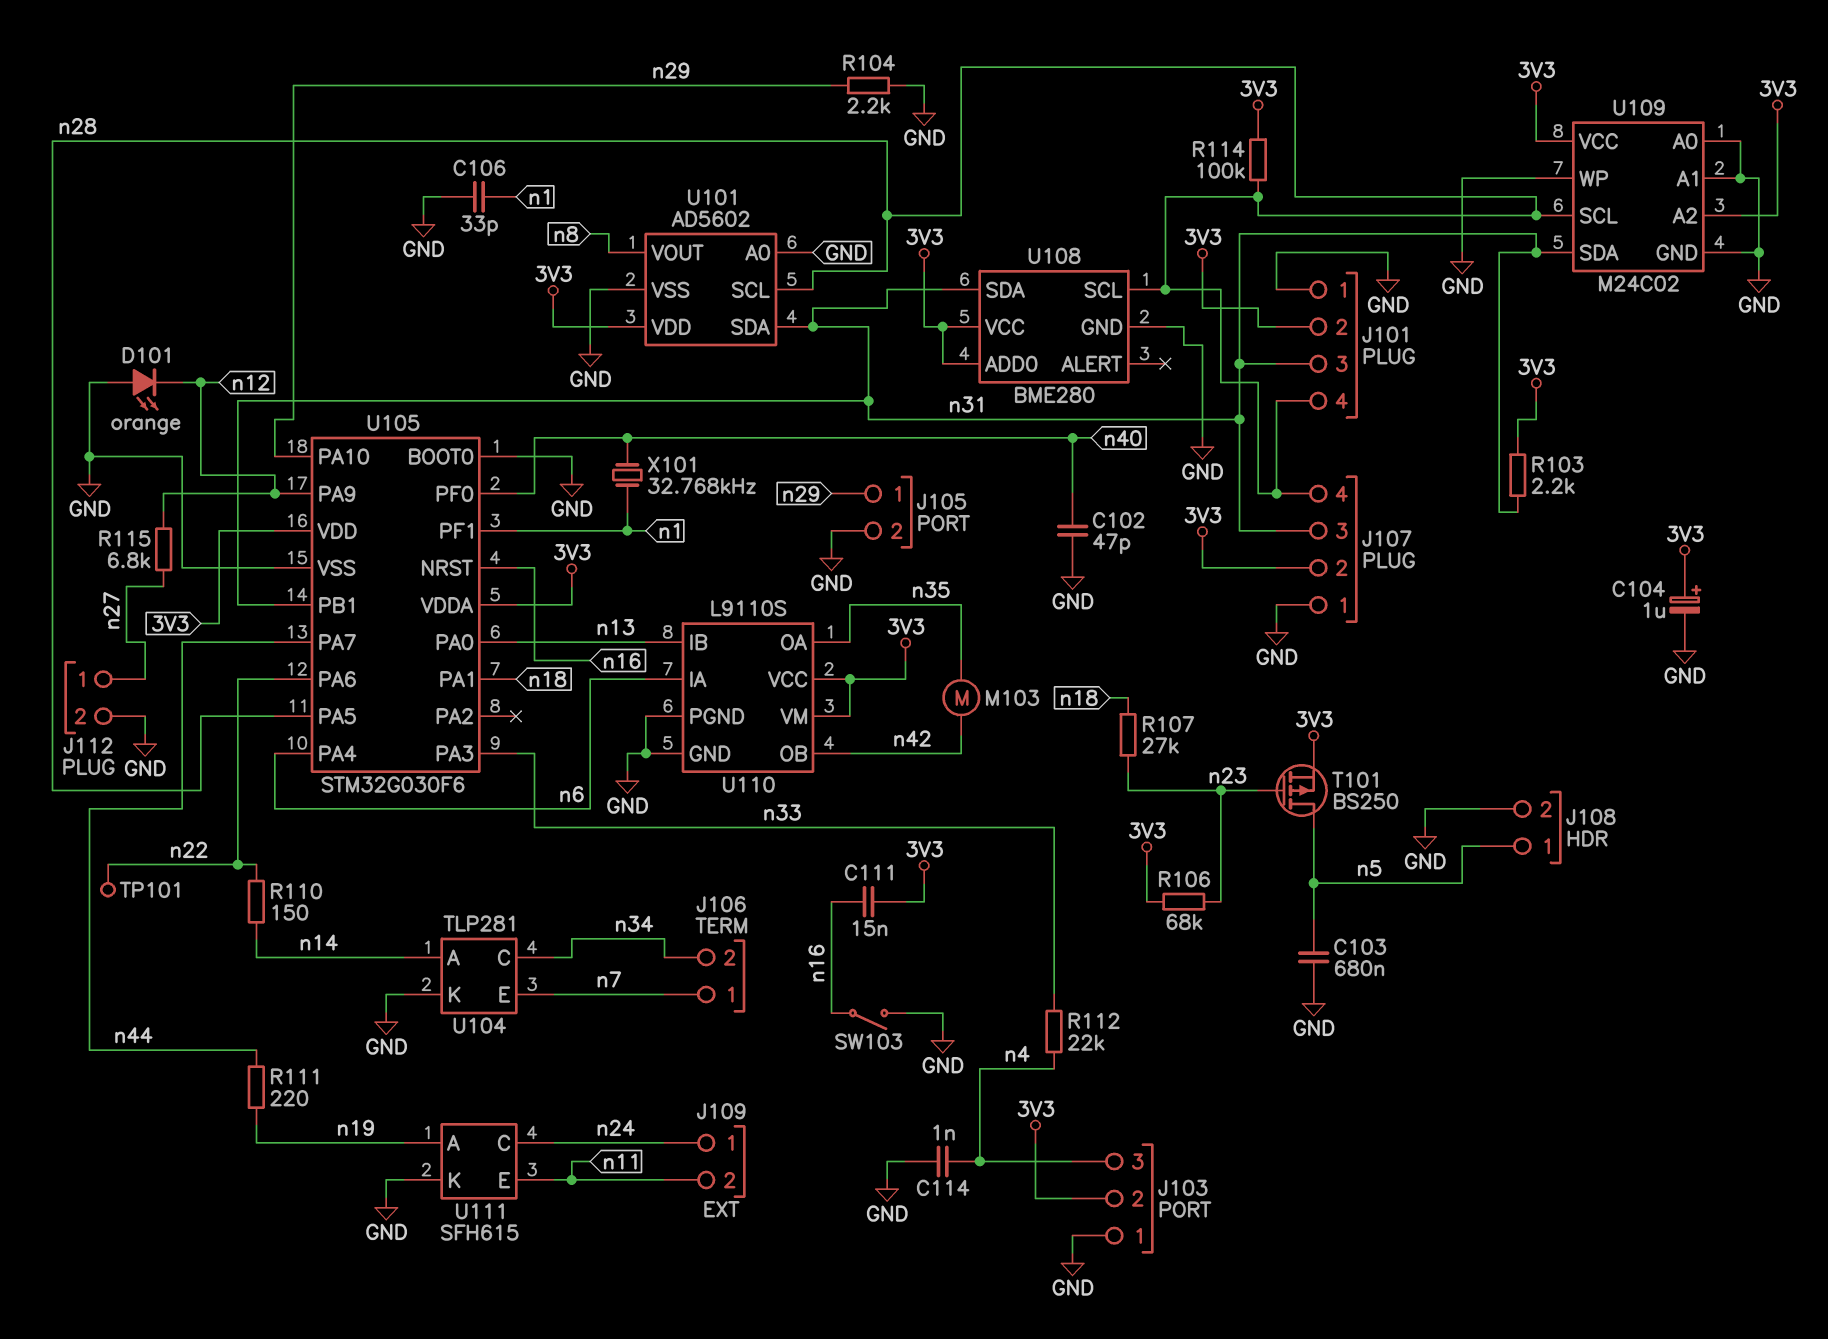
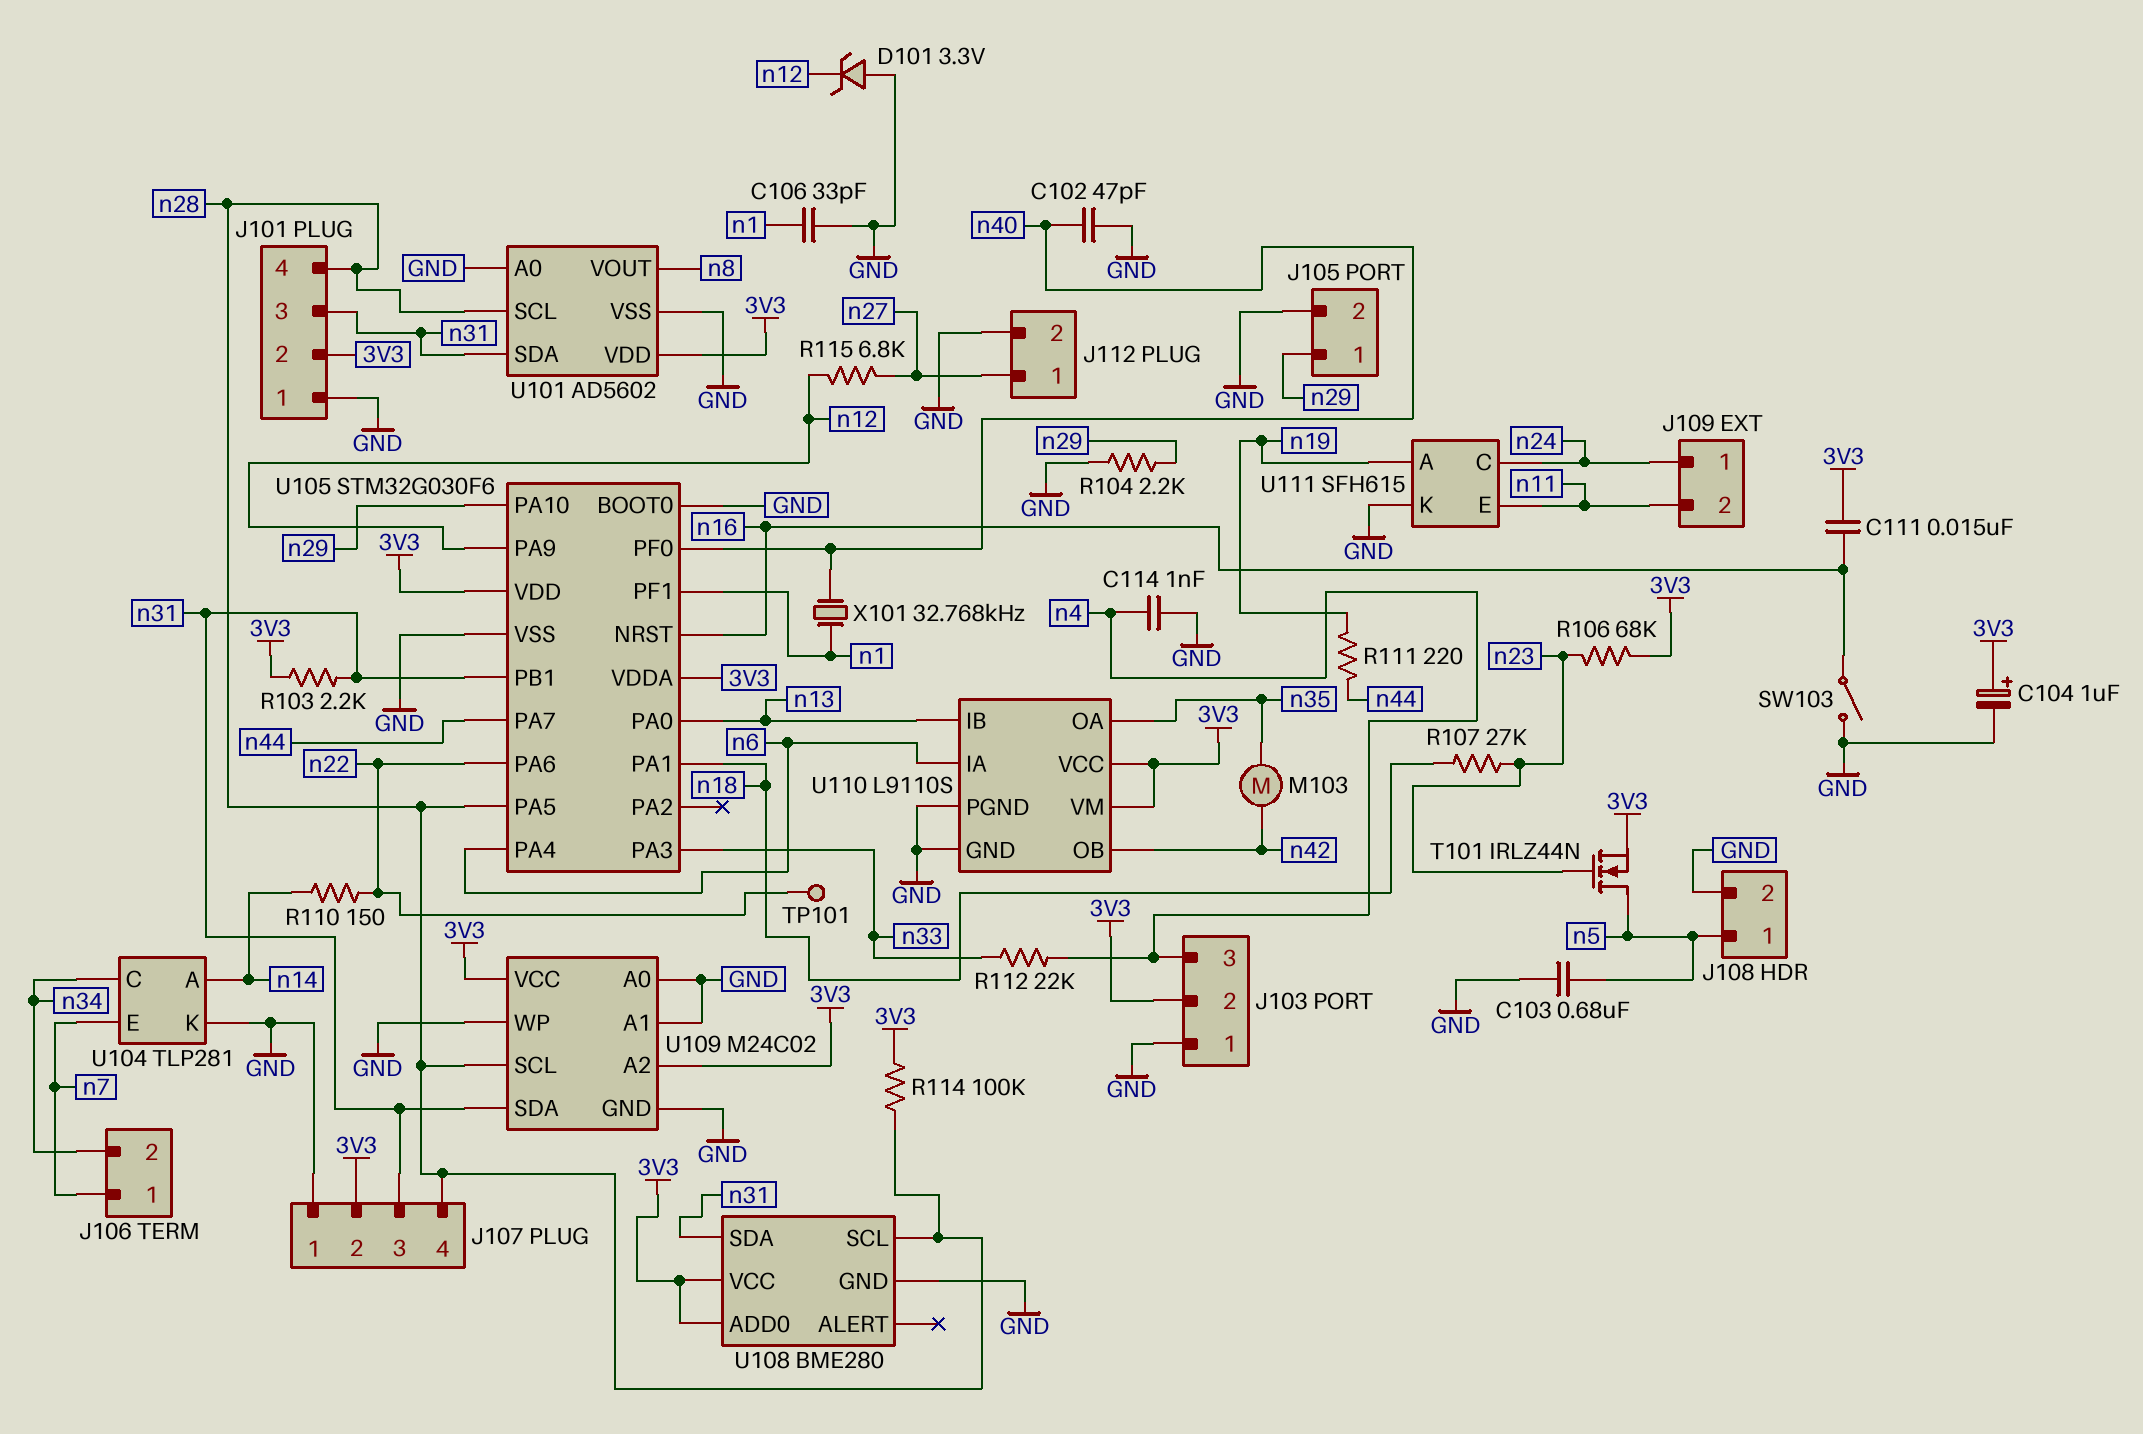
D101: LED orange (A GND, K n12) -> zener 3.3V (A GND, K n12)
T101: PMOS BS250 (G n23, D n5, S 3V3) -> NMOS IRLZ44N (G n23, D n5, S 3V3)

